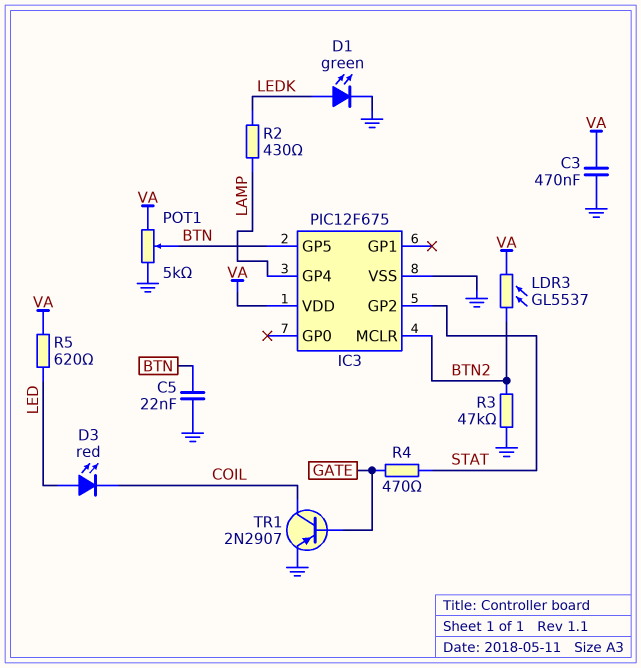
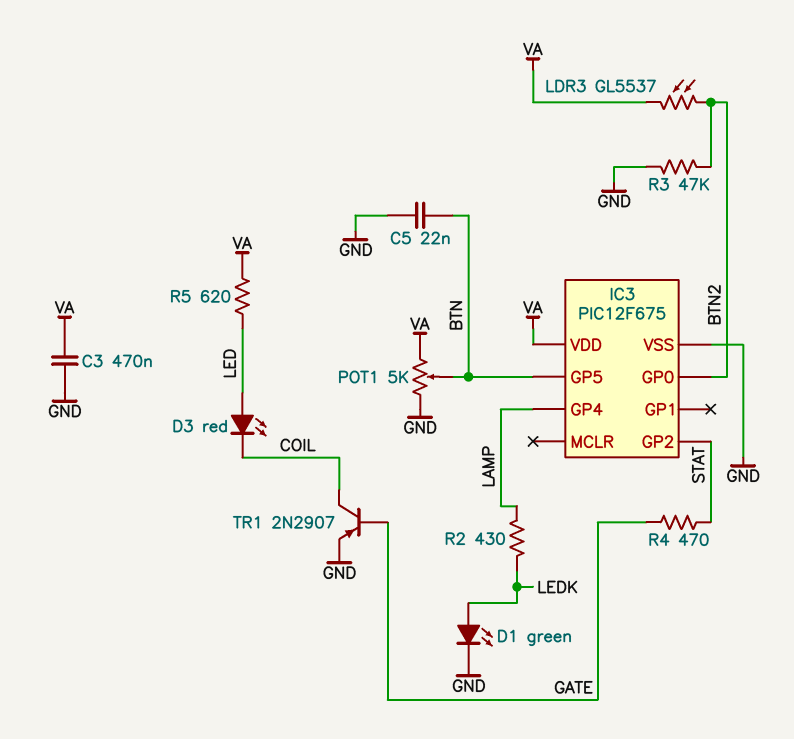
IC3 pin GP0: none -> BTN2
IC3 pin MCLR: BTN2 -> none

